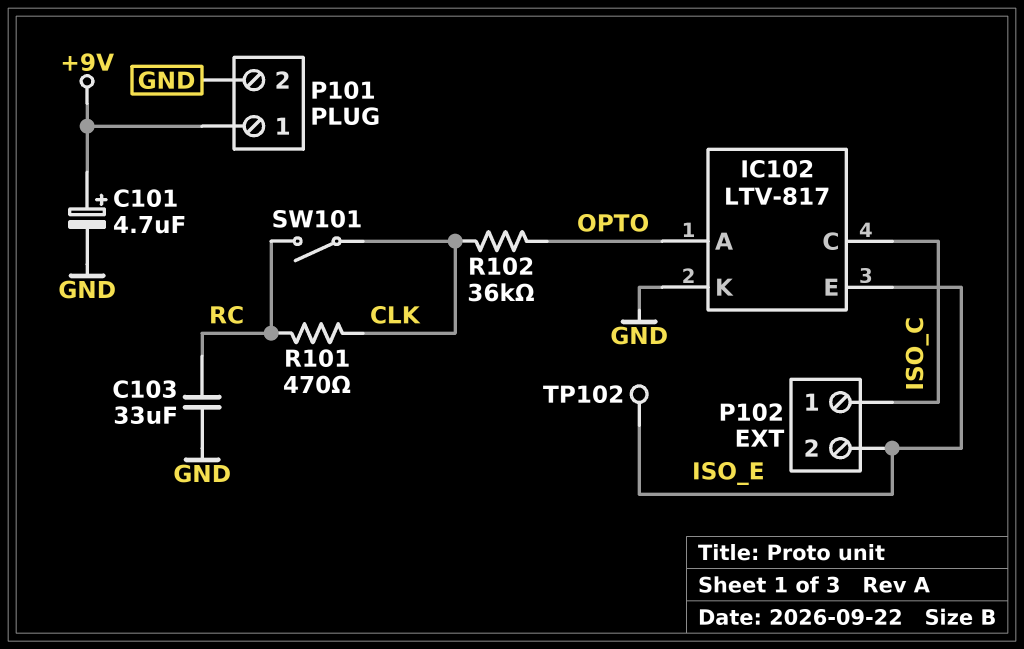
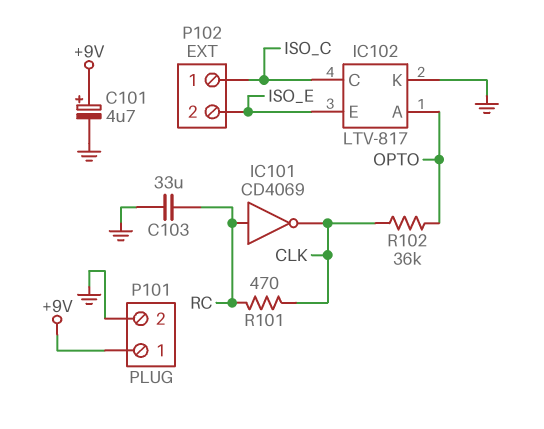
IC101: none -> NOT CD4069 (in RC, out CLK)
SW101: switch (CLK, RC) -> none
TP102: test point (ISO_E) -> none

